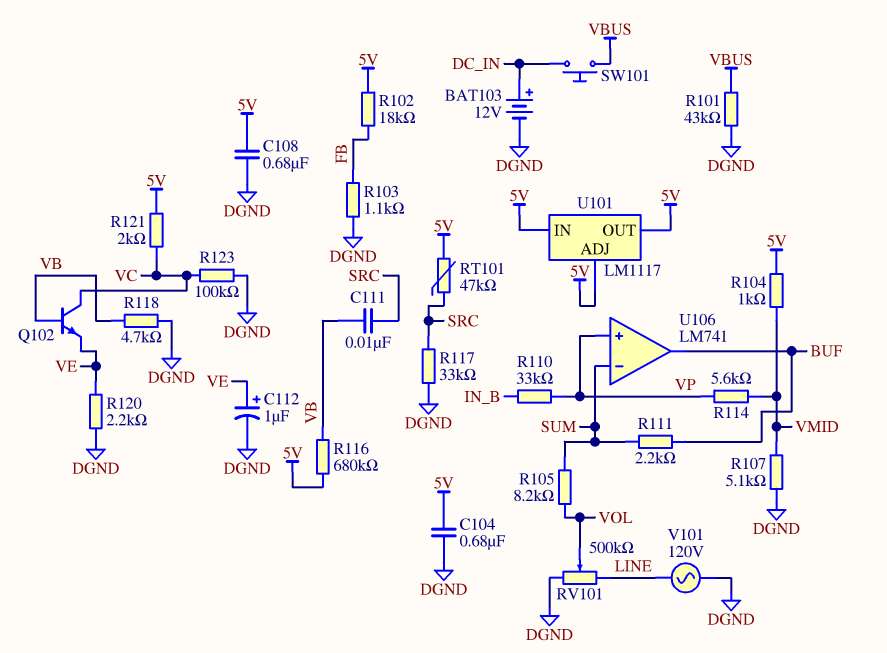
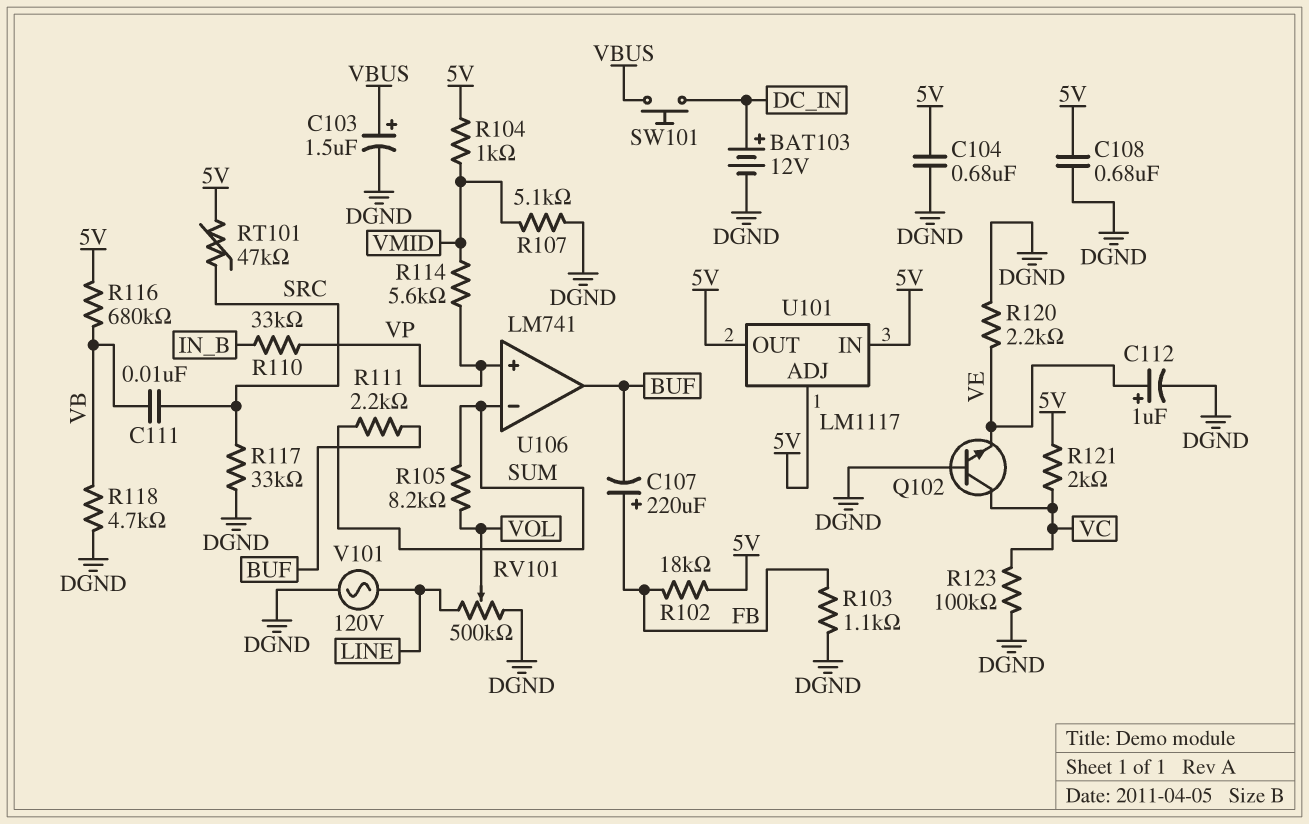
C103: none -> 1.5uF (plus VBUS, minus DGND)
C107: none -> 220uF (plus FB, minus BUF)
Q102: NPN (B VB, C VC, E VE) -> NPN (B DGND, C VC, E VE)
R101: 43k (DGND, VBUS) -> none

